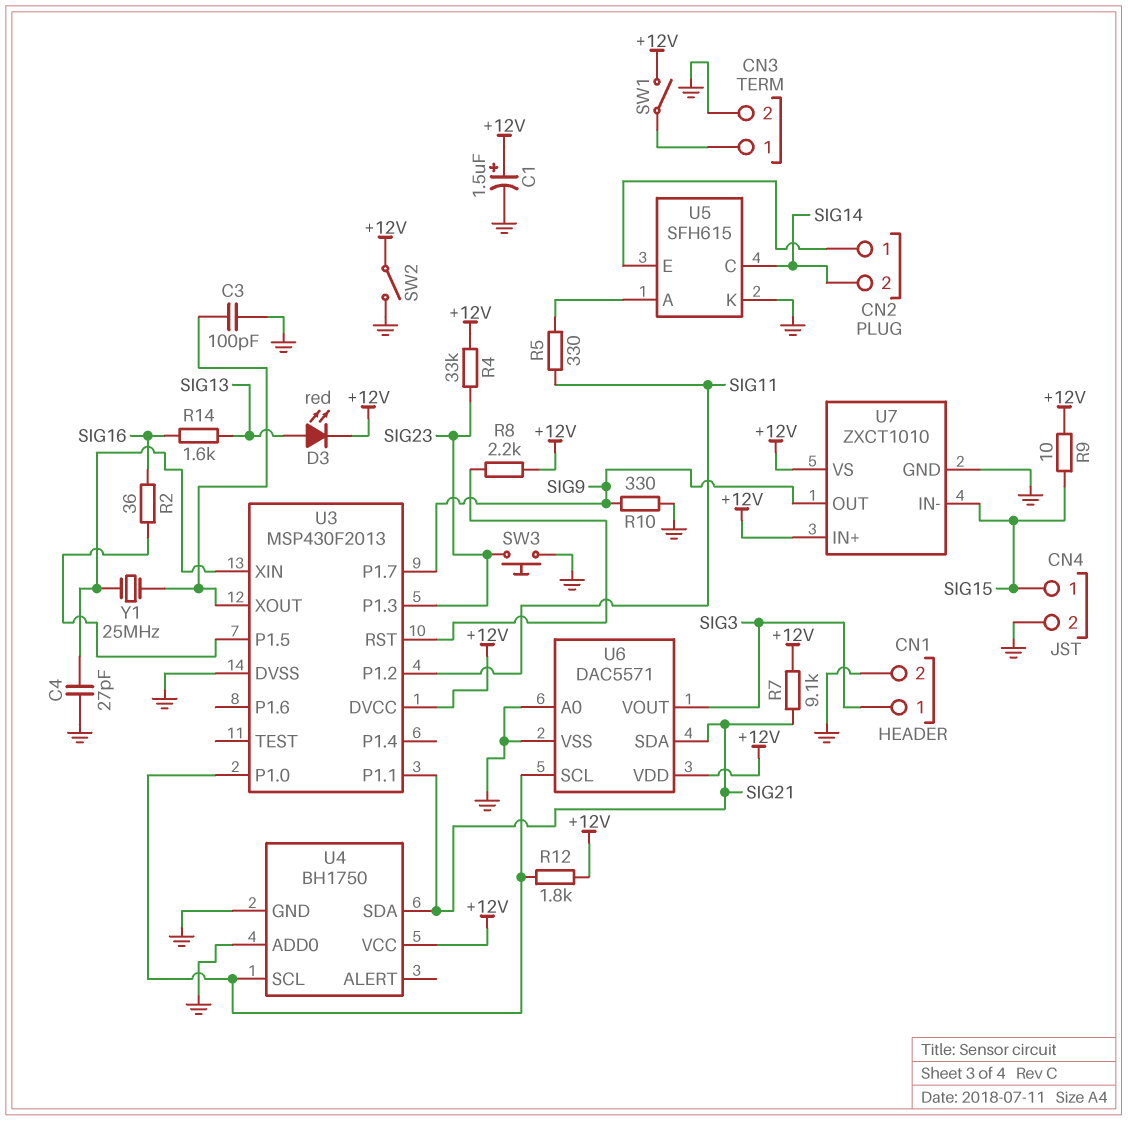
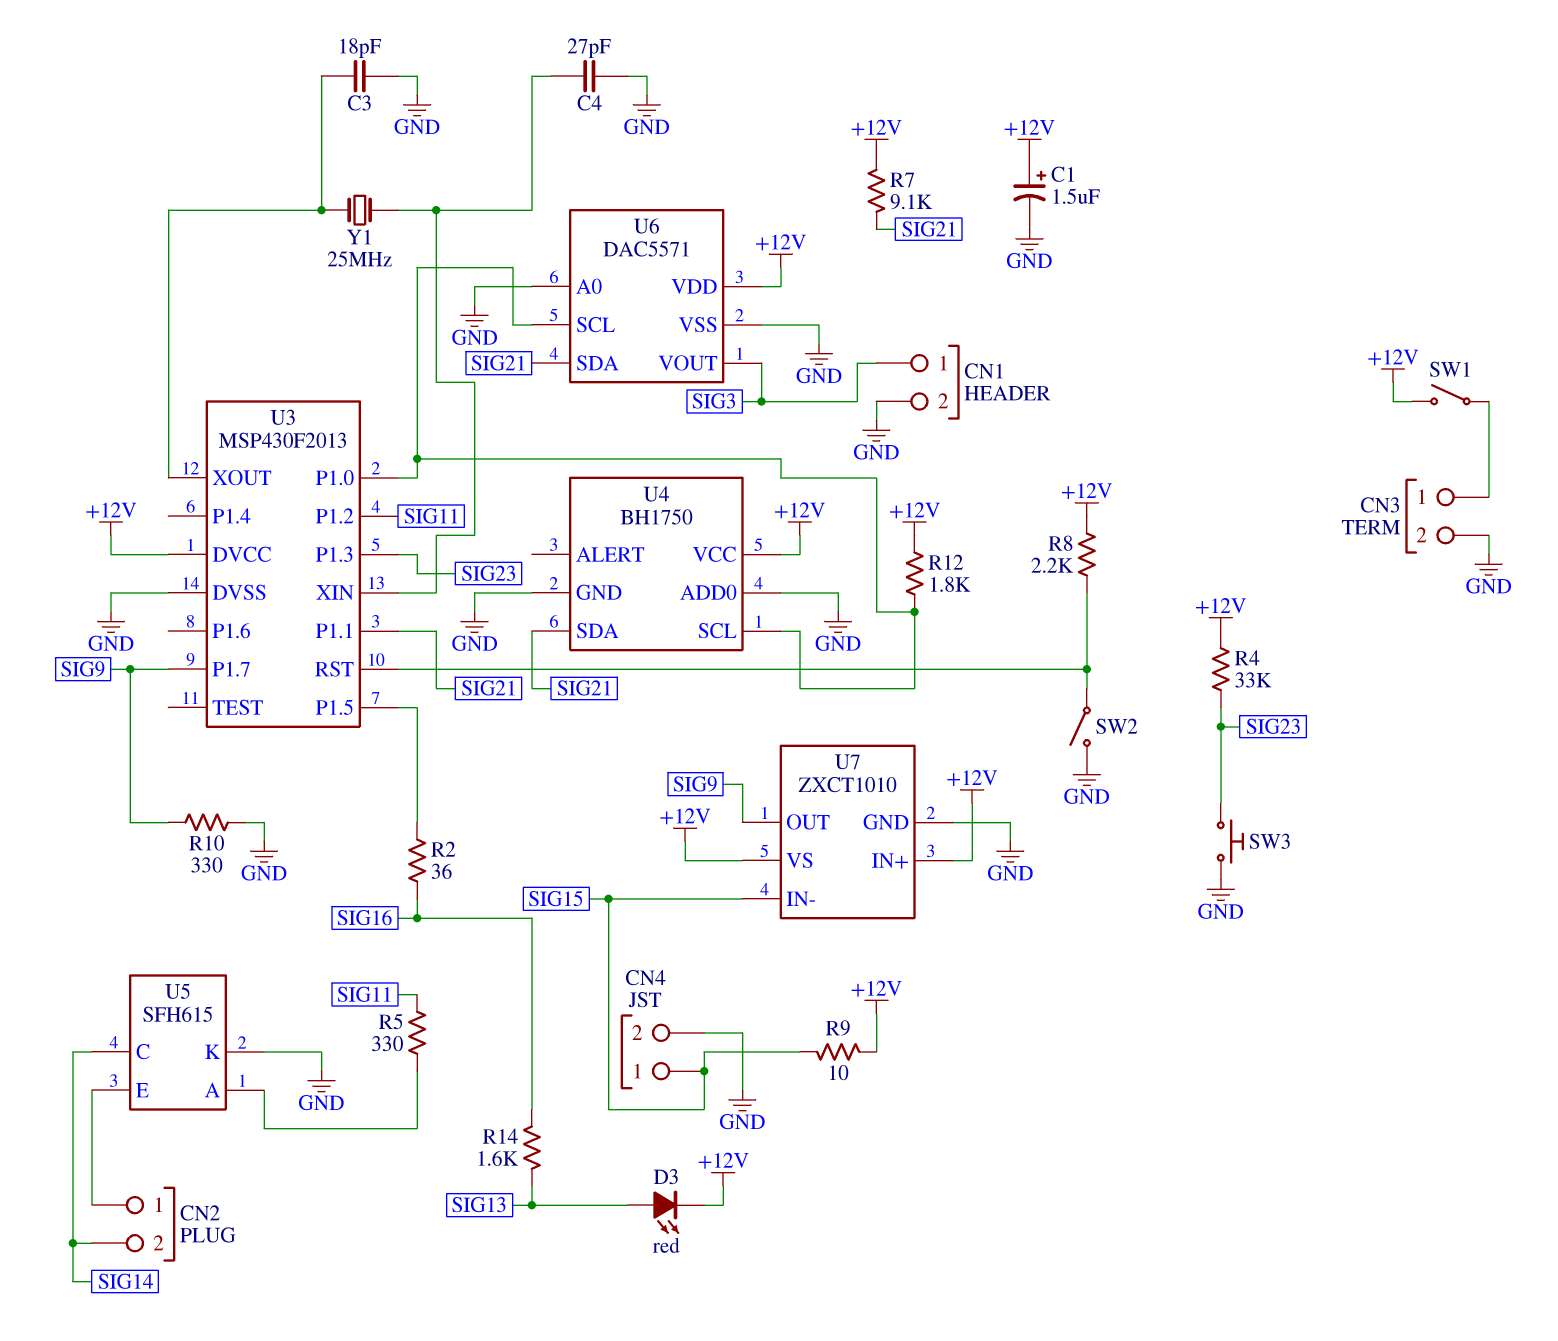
C3: 100pF (GND, U3/XOUT) -> 18pF (GND, U3/XOUT)
SW2: switch (+12V, GND) -> switch (GND, U3/RST)

